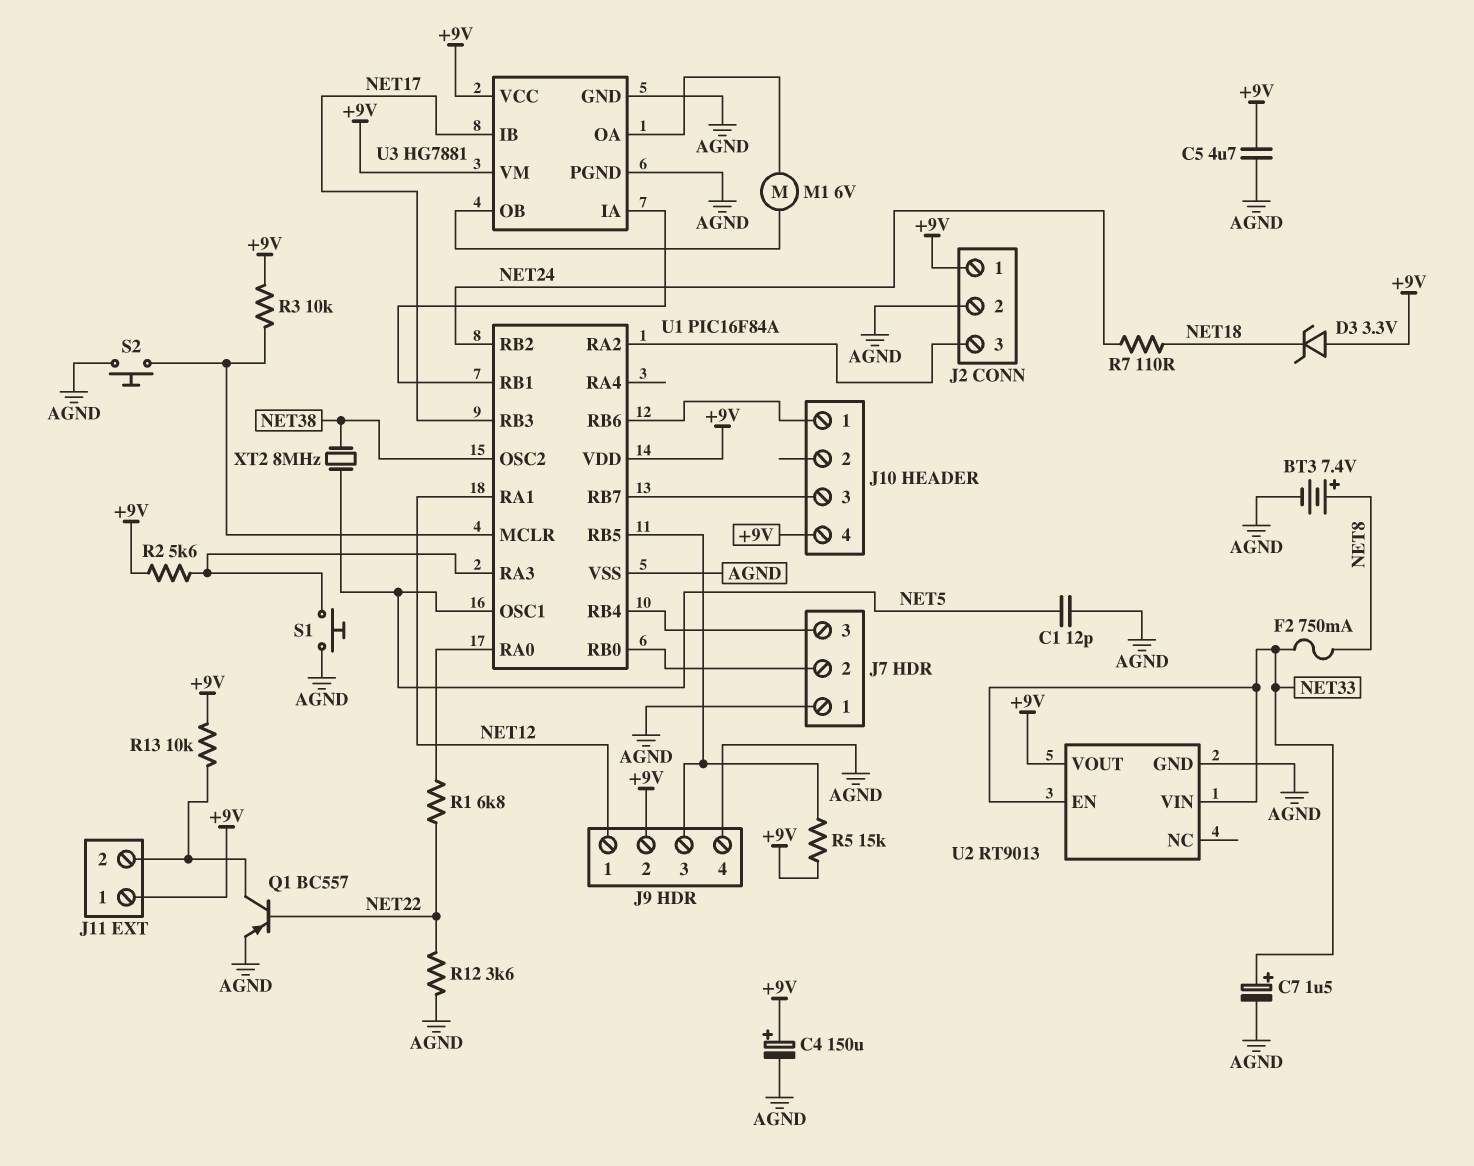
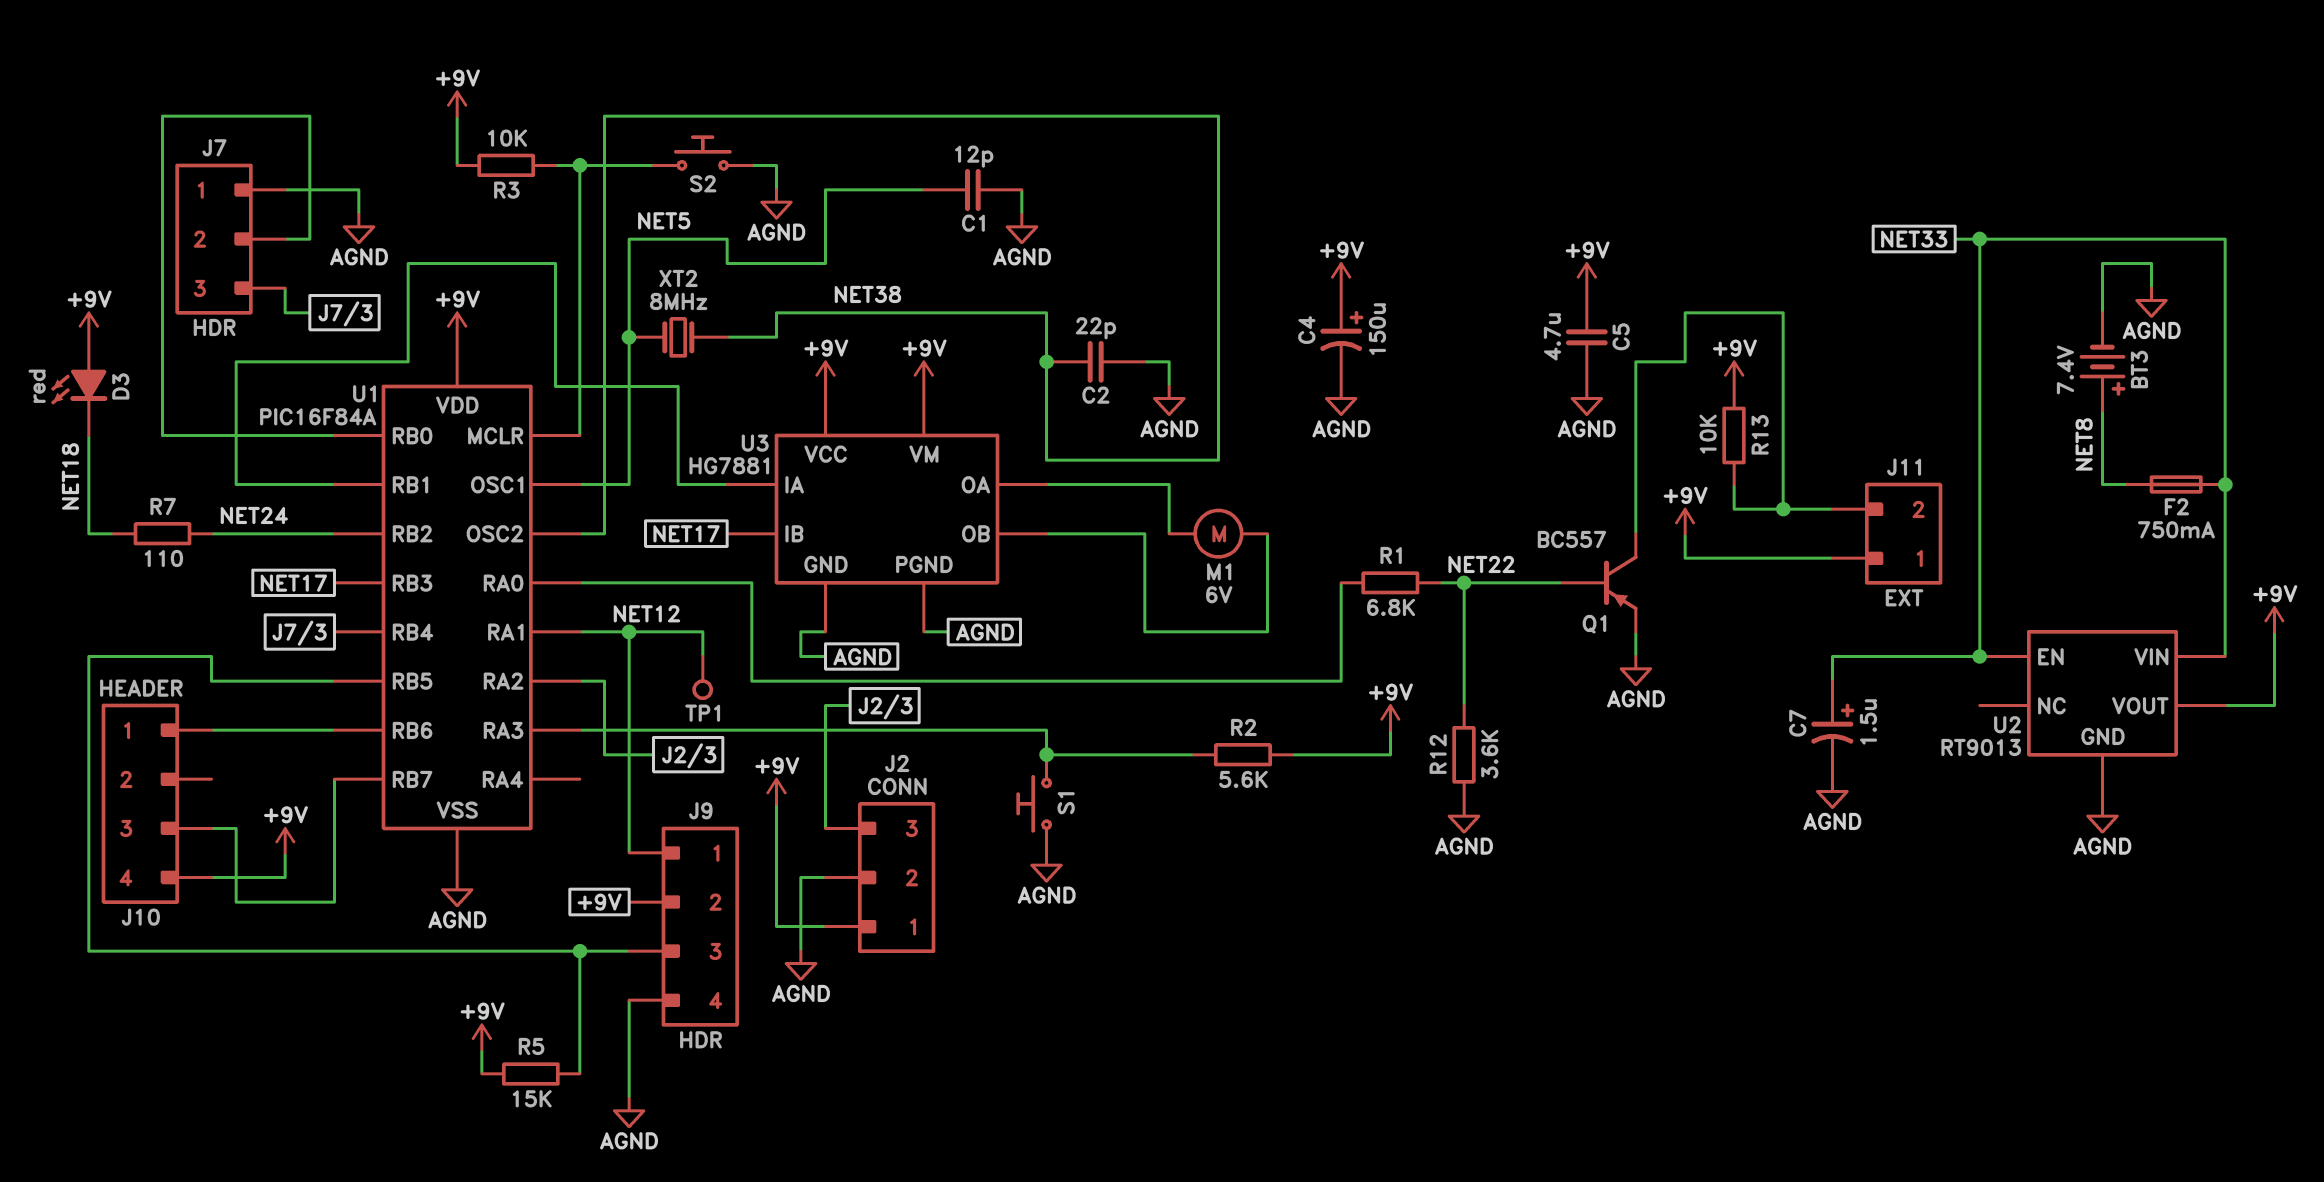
C2: none -> 22pF (AGND, NET38)
D3: zener 3.3V (A +9V, K NET18) -> LED red (A +9V, K NET18)
TP1: none -> test point (NET12)

